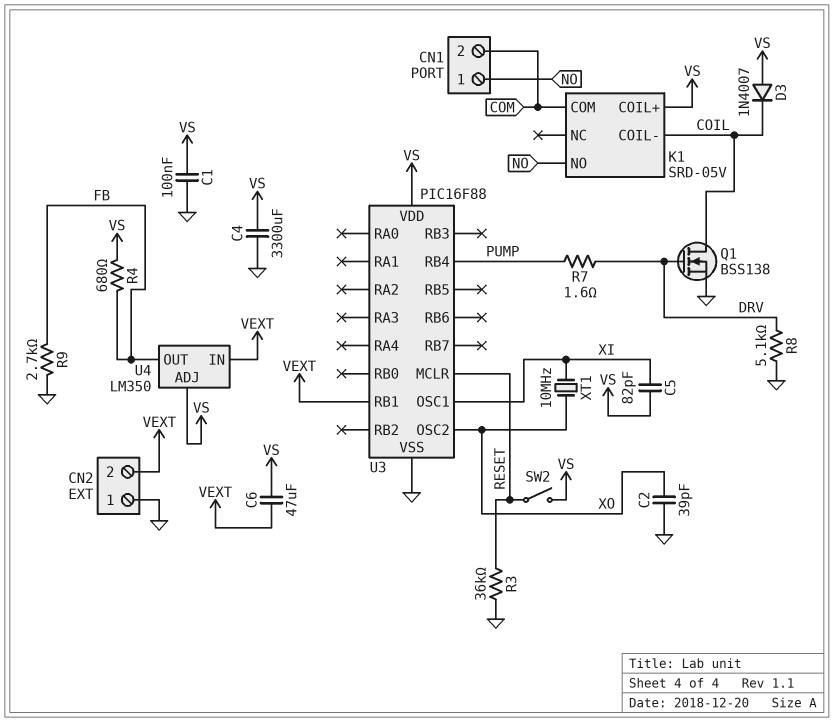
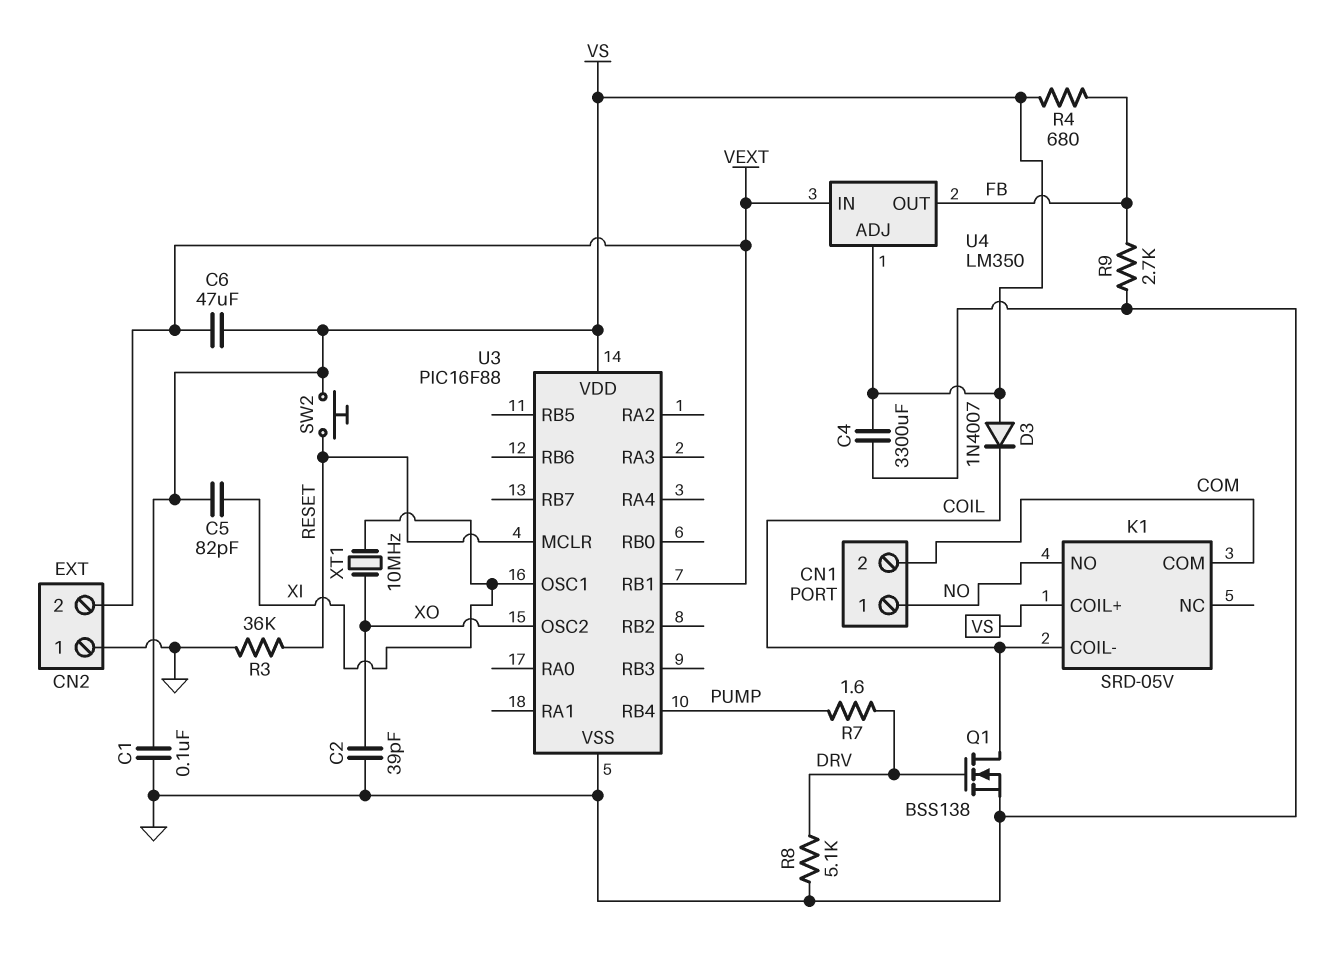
SW2: switch (RESET, VS) -> button (RESET, VS)

